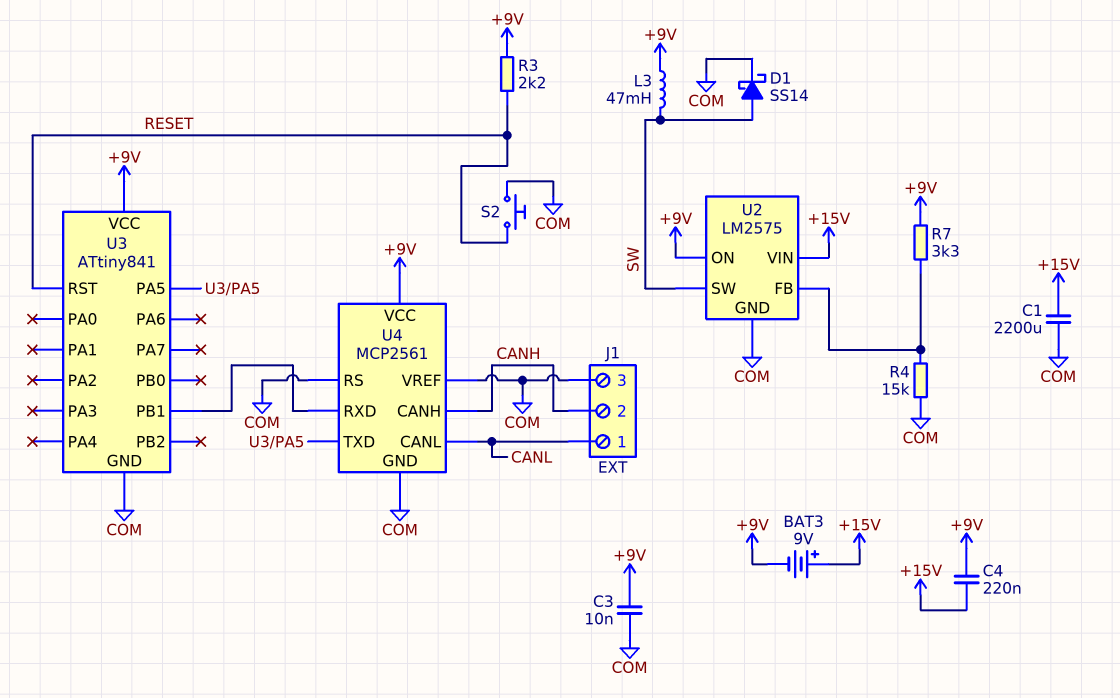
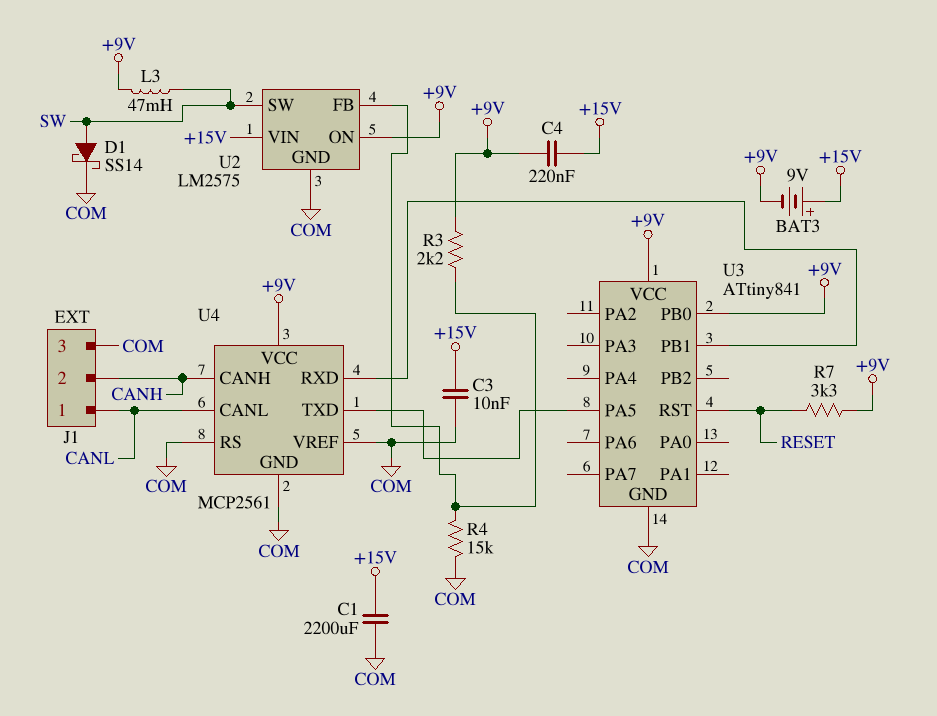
C3: 10nF (+9V, COM) -> 10nF (+15V, COM)
R3: 2.2k (+9V, RESET) -> 2.2k (+9V, U2/FB)
R7: 3.3k (+9V, U2/FB) -> 3.3k (+9V, RESET)
S2: button (COM, RESET) -> none
U3 pin PB0: none -> +9V

